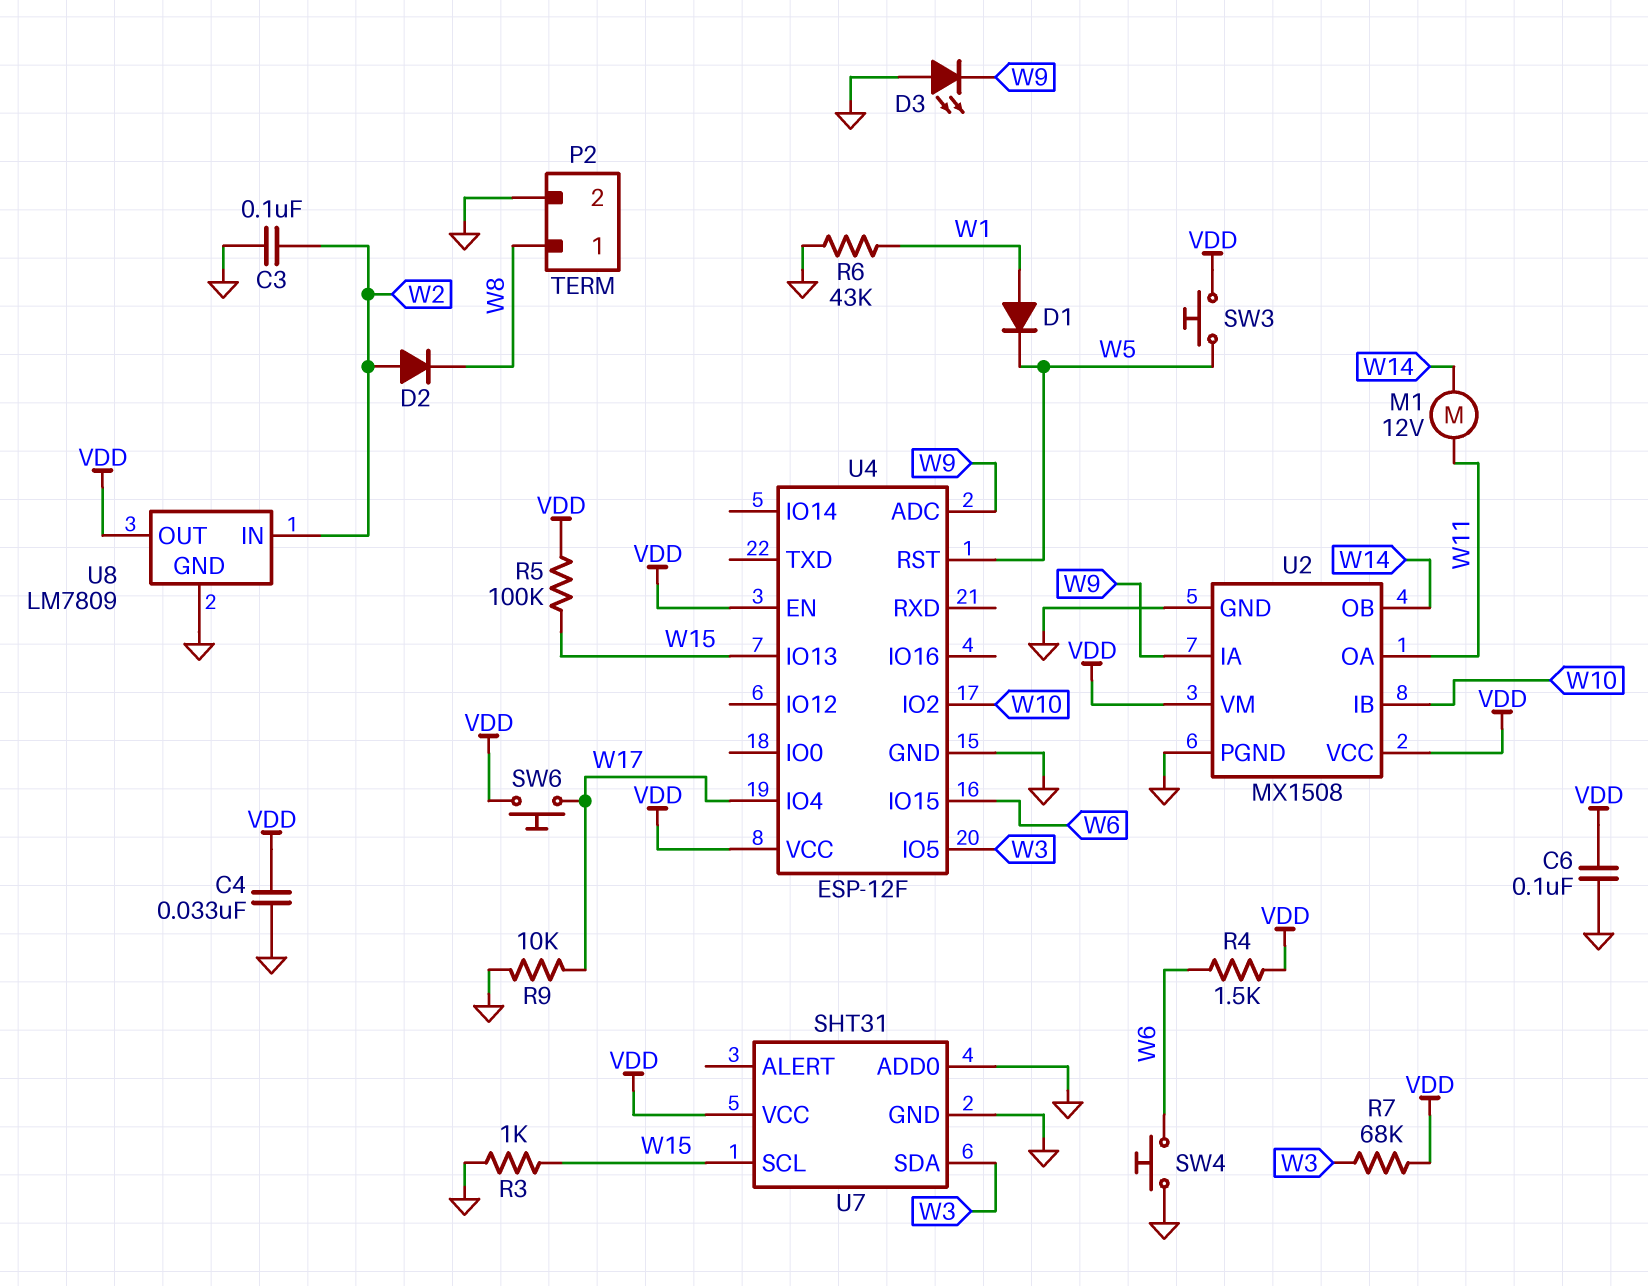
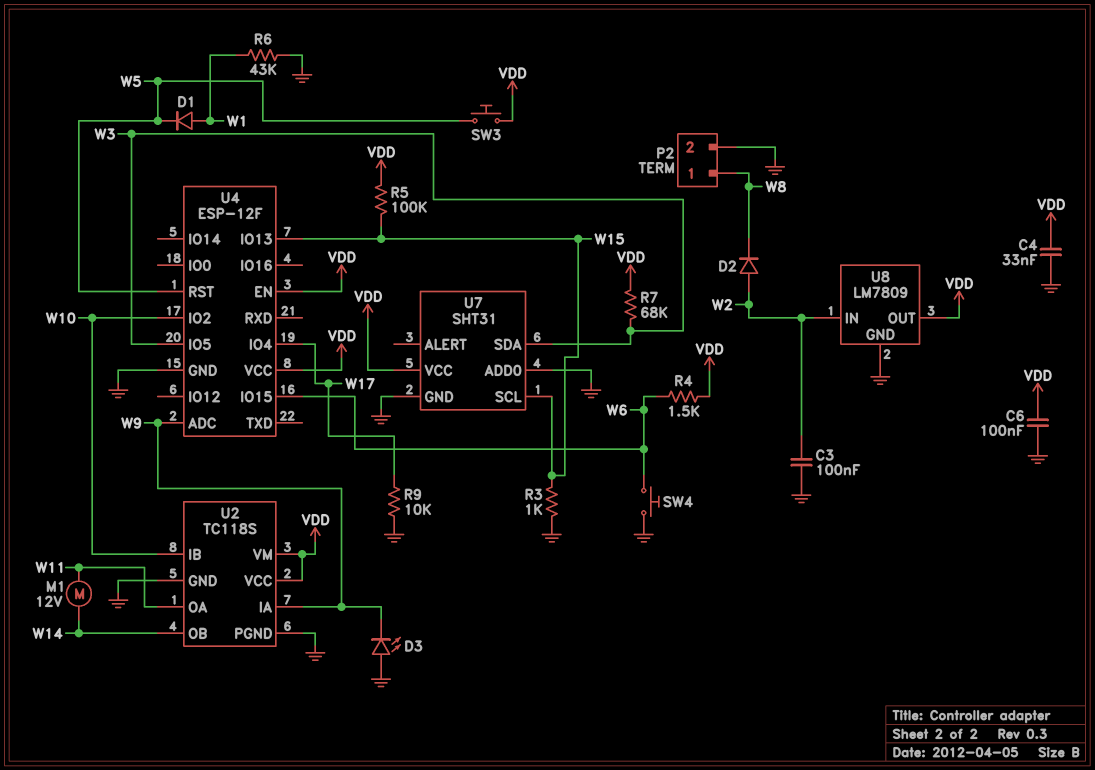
SW6: button (VDD, W17) -> none
U2: MX1508 -> TC118S

